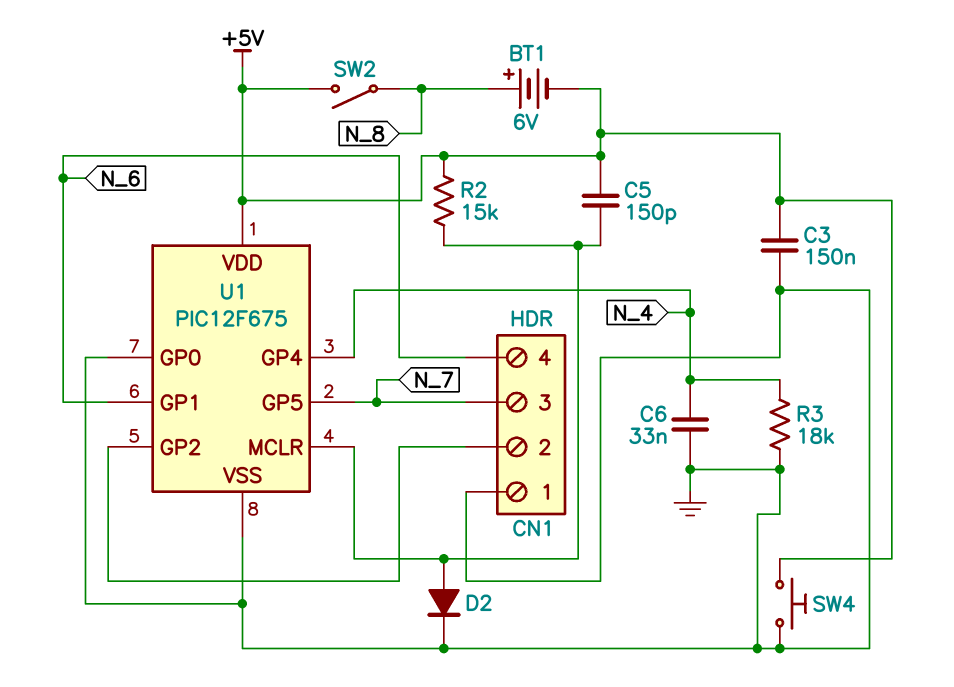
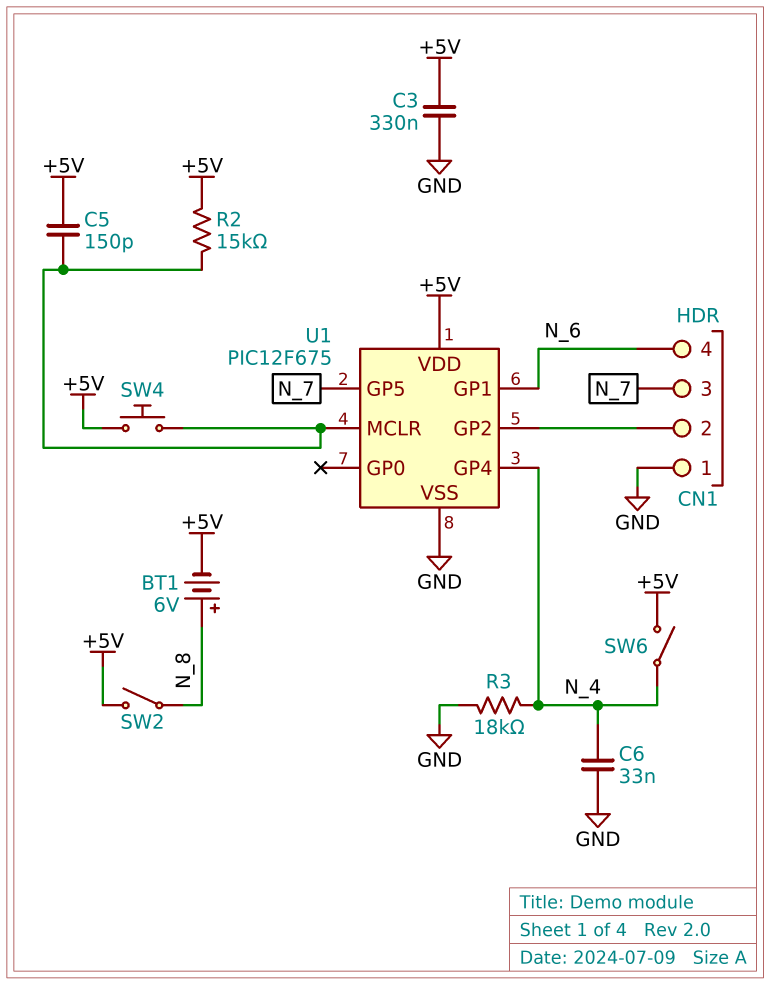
C3: 150nF (+5V, GND) -> 330nF (+5V, GND)
D2: diode (A U1/MCLR, K GND) -> none
SW4: button (+5V, GND) -> button (+5V, U1/MCLR)
SW6: none -> switch (+5V, N_4)
U1 pin GP0: GND -> none

